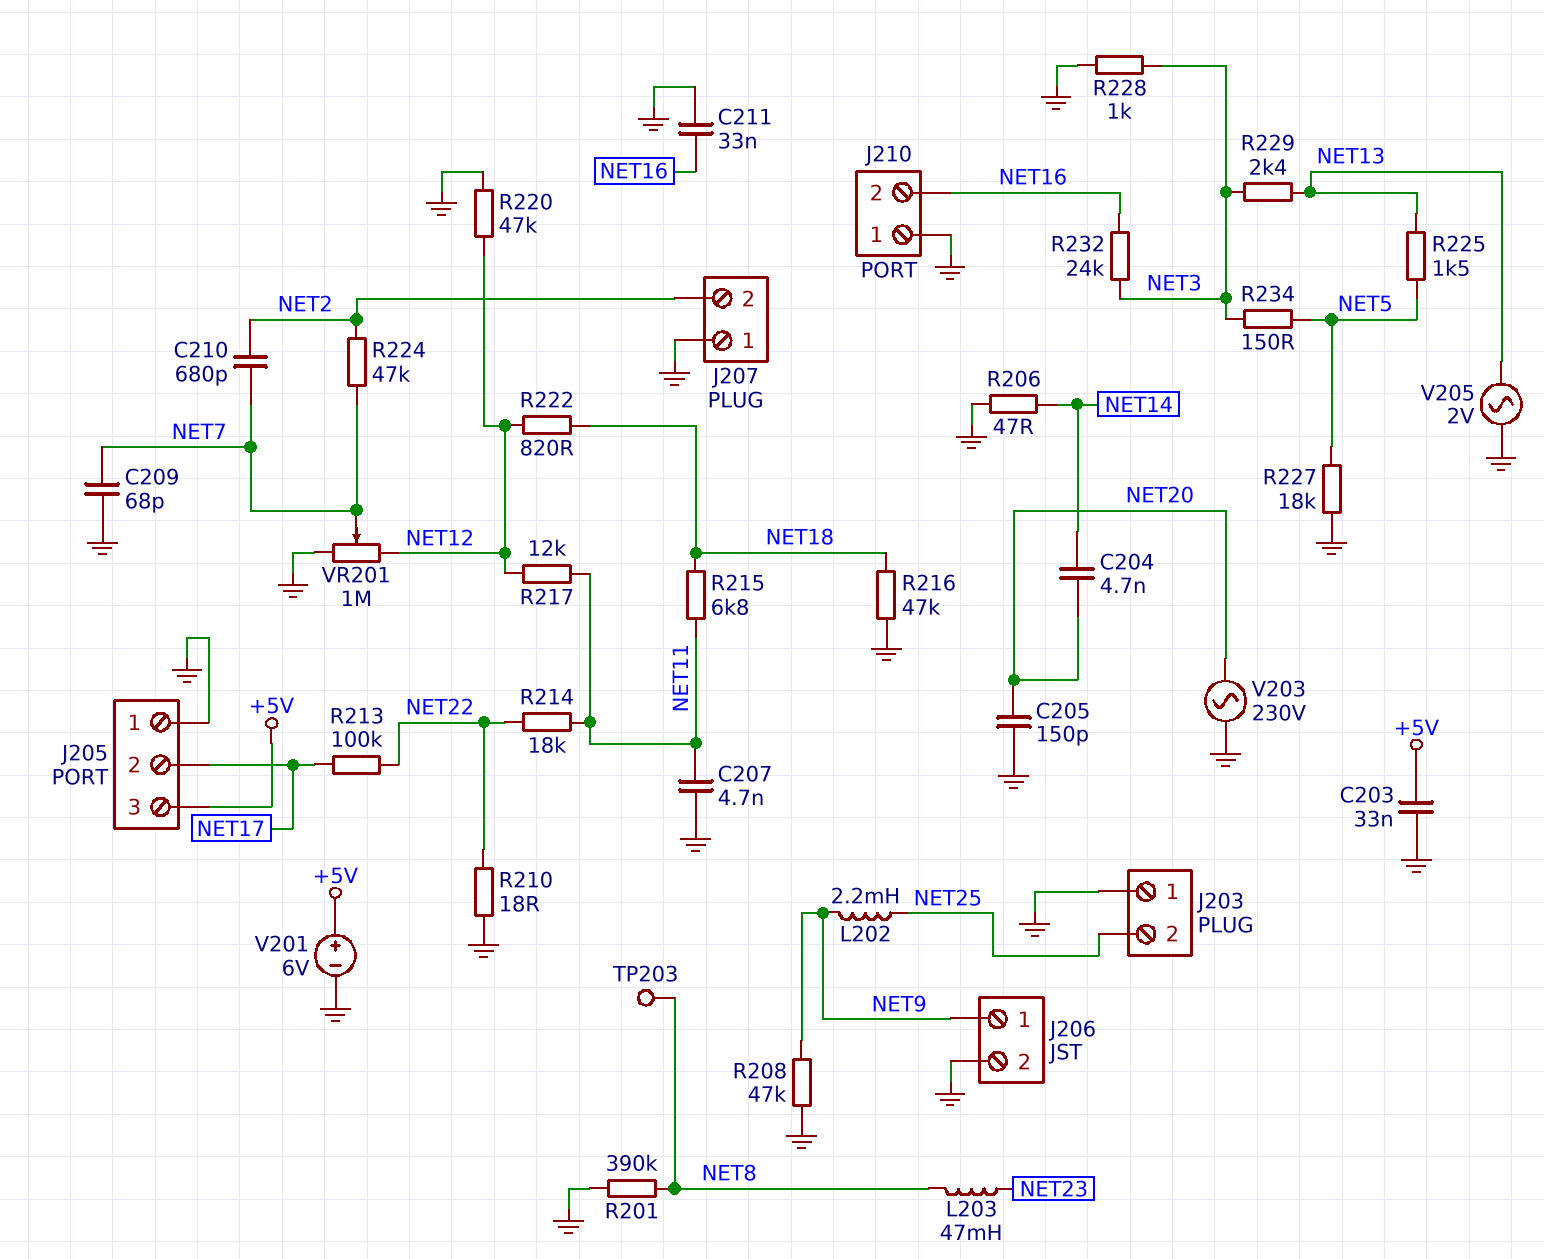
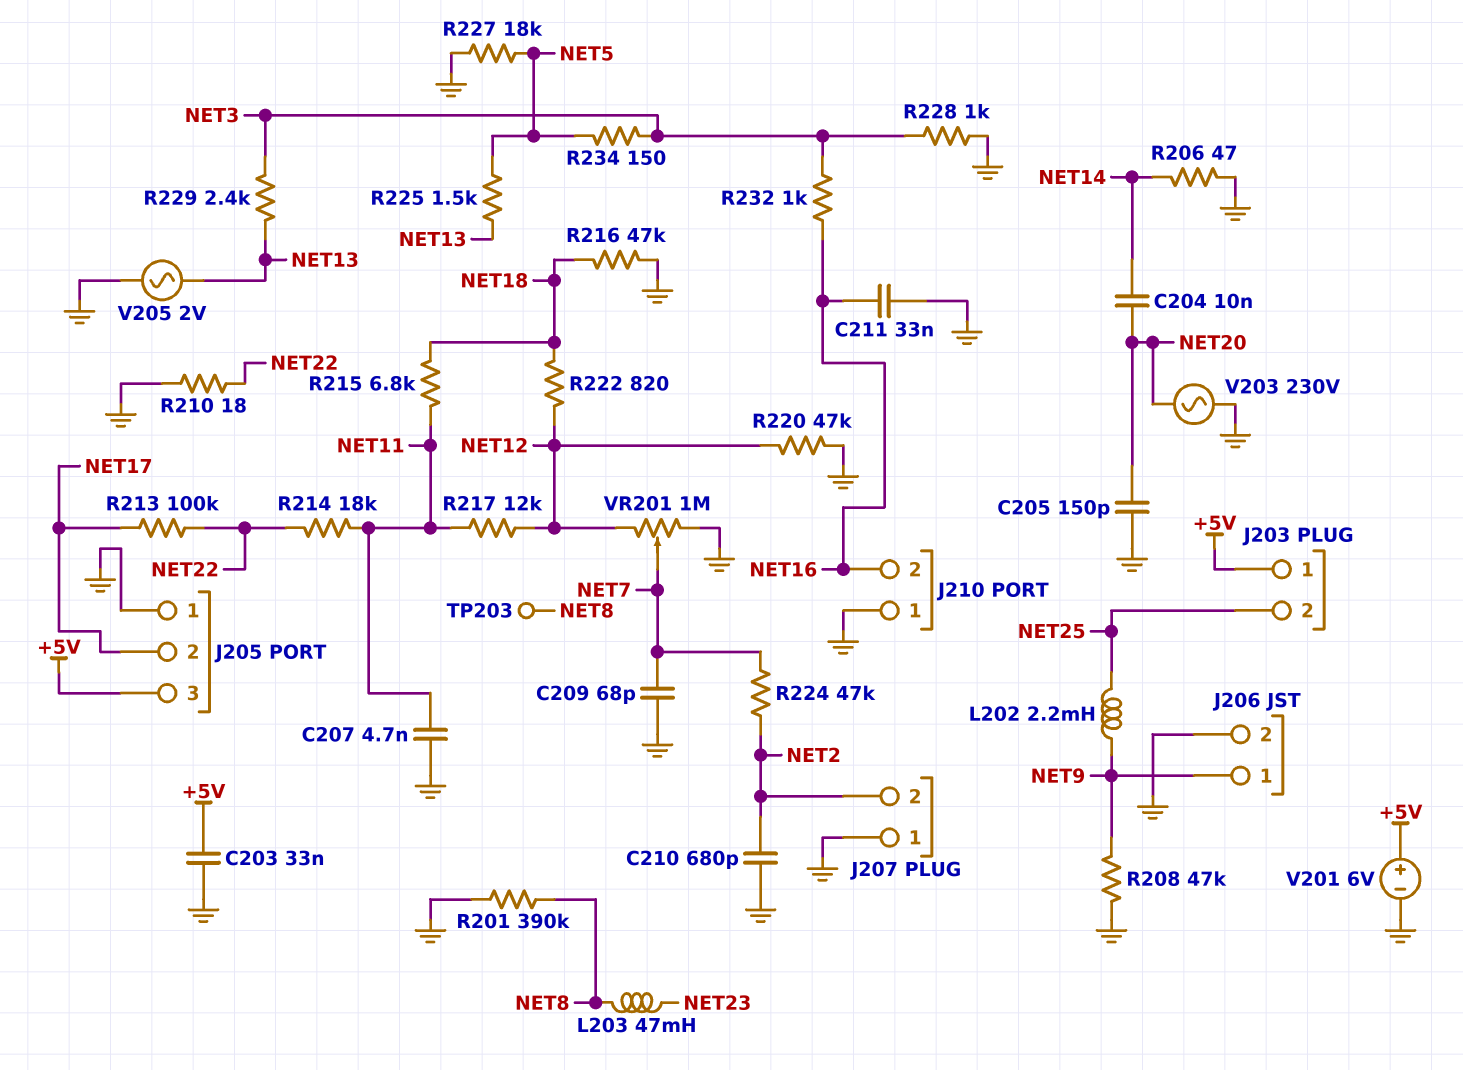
C204: 4.7nF (NET14, NET20) -> 10nF (NET14, NET20)
C210: 680pF (NET2, NET7) -> 680pF (GND, NET2)
J203 pin 1: GND -> +5V
R232: 24k (NET3, NET16) -> 1k (NET3, NET16)

